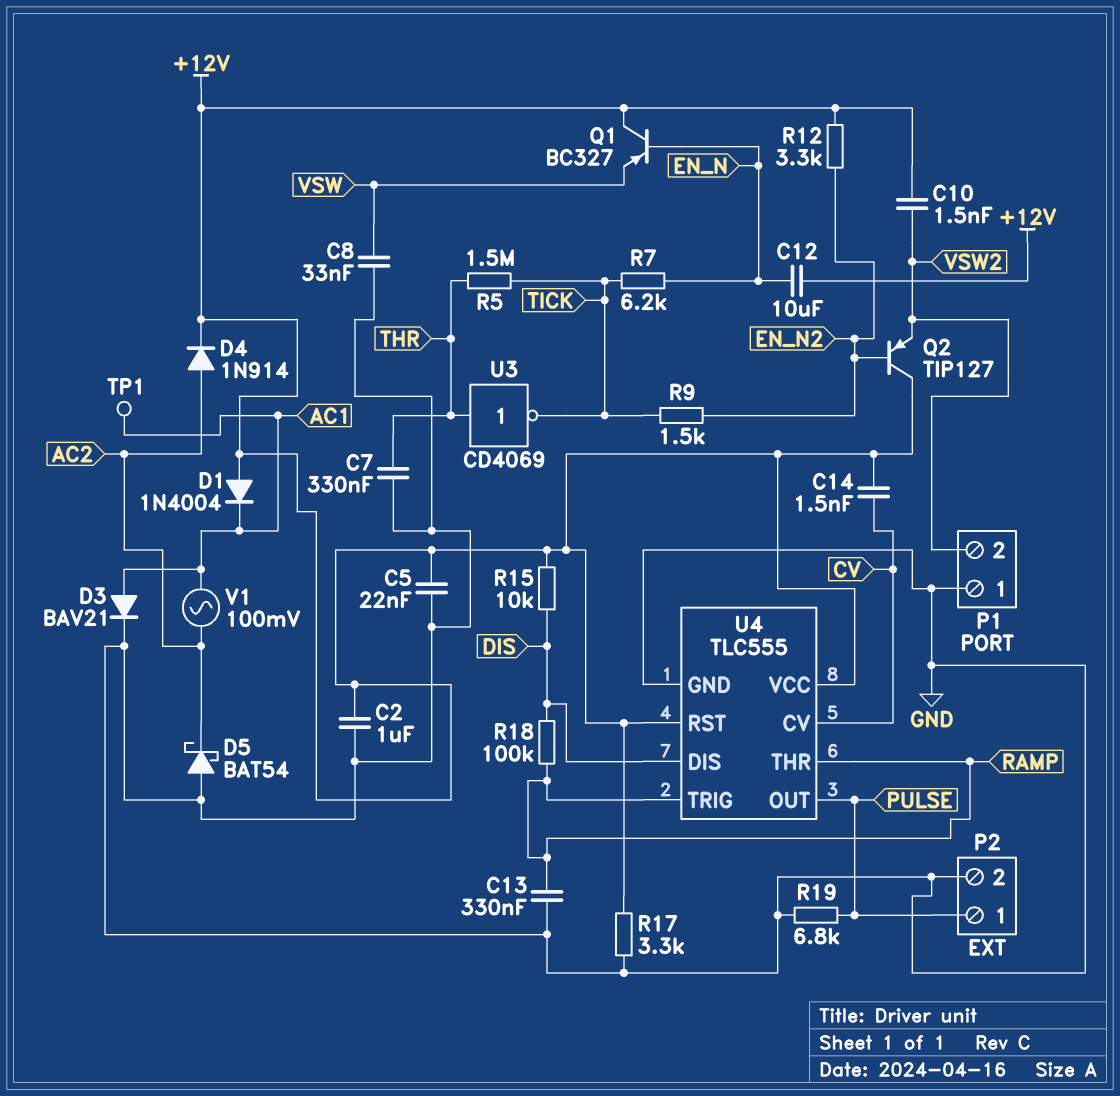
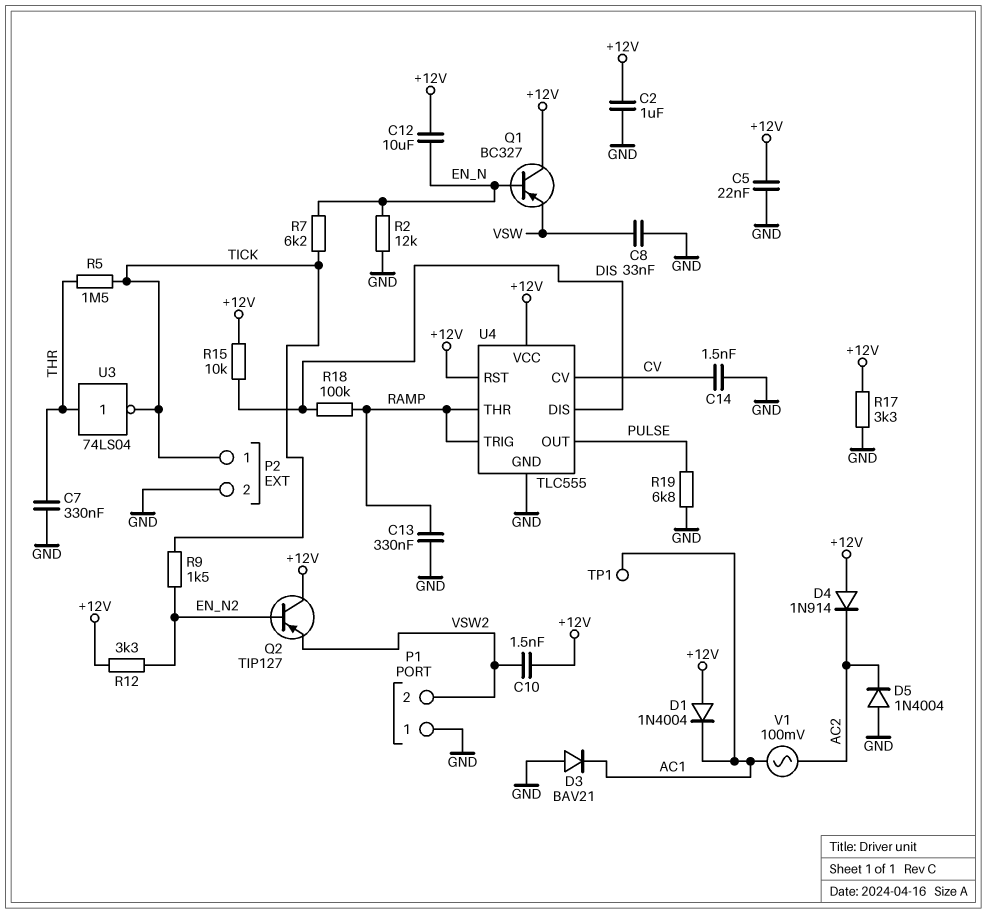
C14: 1.5nF (+12V, CV) -> 1.5nF (CV, GND)
D3: diode BAV21 (A AC1, K GND) -> diode BAV21 (A GND, K AC1)
D4: diode 1N914 (A AC2, K +12V) -> diode 1N914 (A +12V, K AC2)
D5: schottky BAT54 (A GND, K AC2) -> diode 1N4004 (A GND, K AC2)
P2 pin 1: PULSE -> TICK
R2: none -> 12k (EN_N, GND)
U3: NOT CD4069 (in THR, out TICK) -> NOT 74LS04 (in THR, out TICK)

